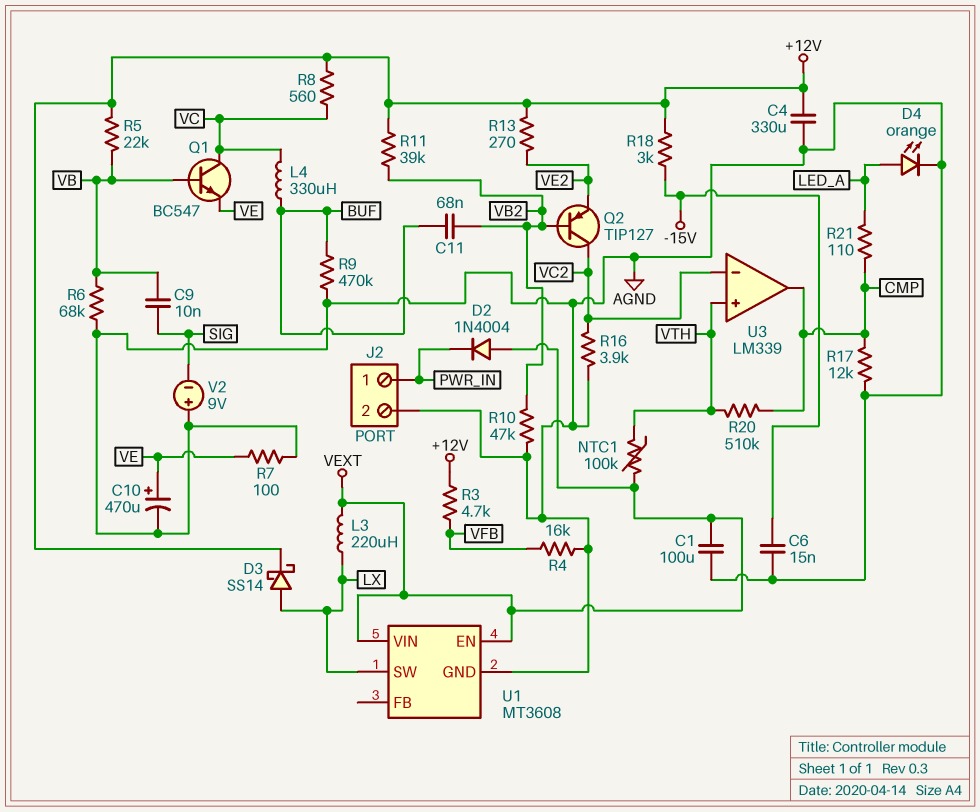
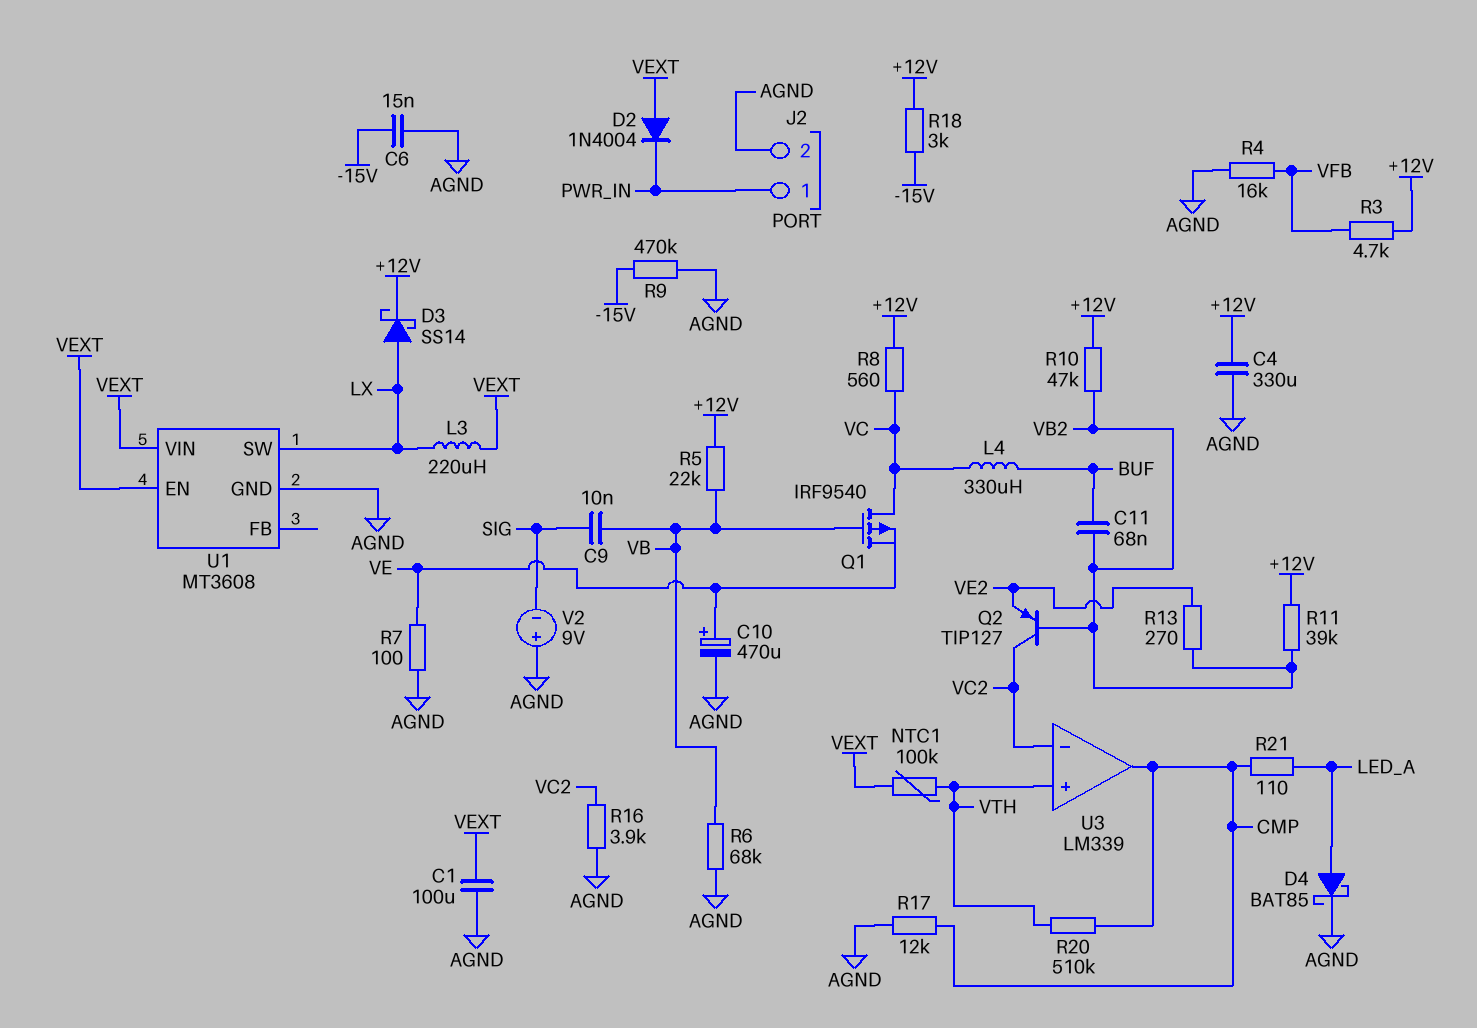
D4: LED orange (A LED_A, K AGND) -> schottky BAT85 (A LED_A, K AGND)
Q1: NPN BC547 (B VB, C VC, E VE) -> PMOS IRF9540 (G VB, D VC, S VE)
R9: 470k (AGND, BUF) -> 470k (-15V, AGND)
R10: 47k (AGND, VB2) -> 47k (+12V, VB2)
R13: 270 (+12V, VE2) -> 270 (VB2, VE2)

